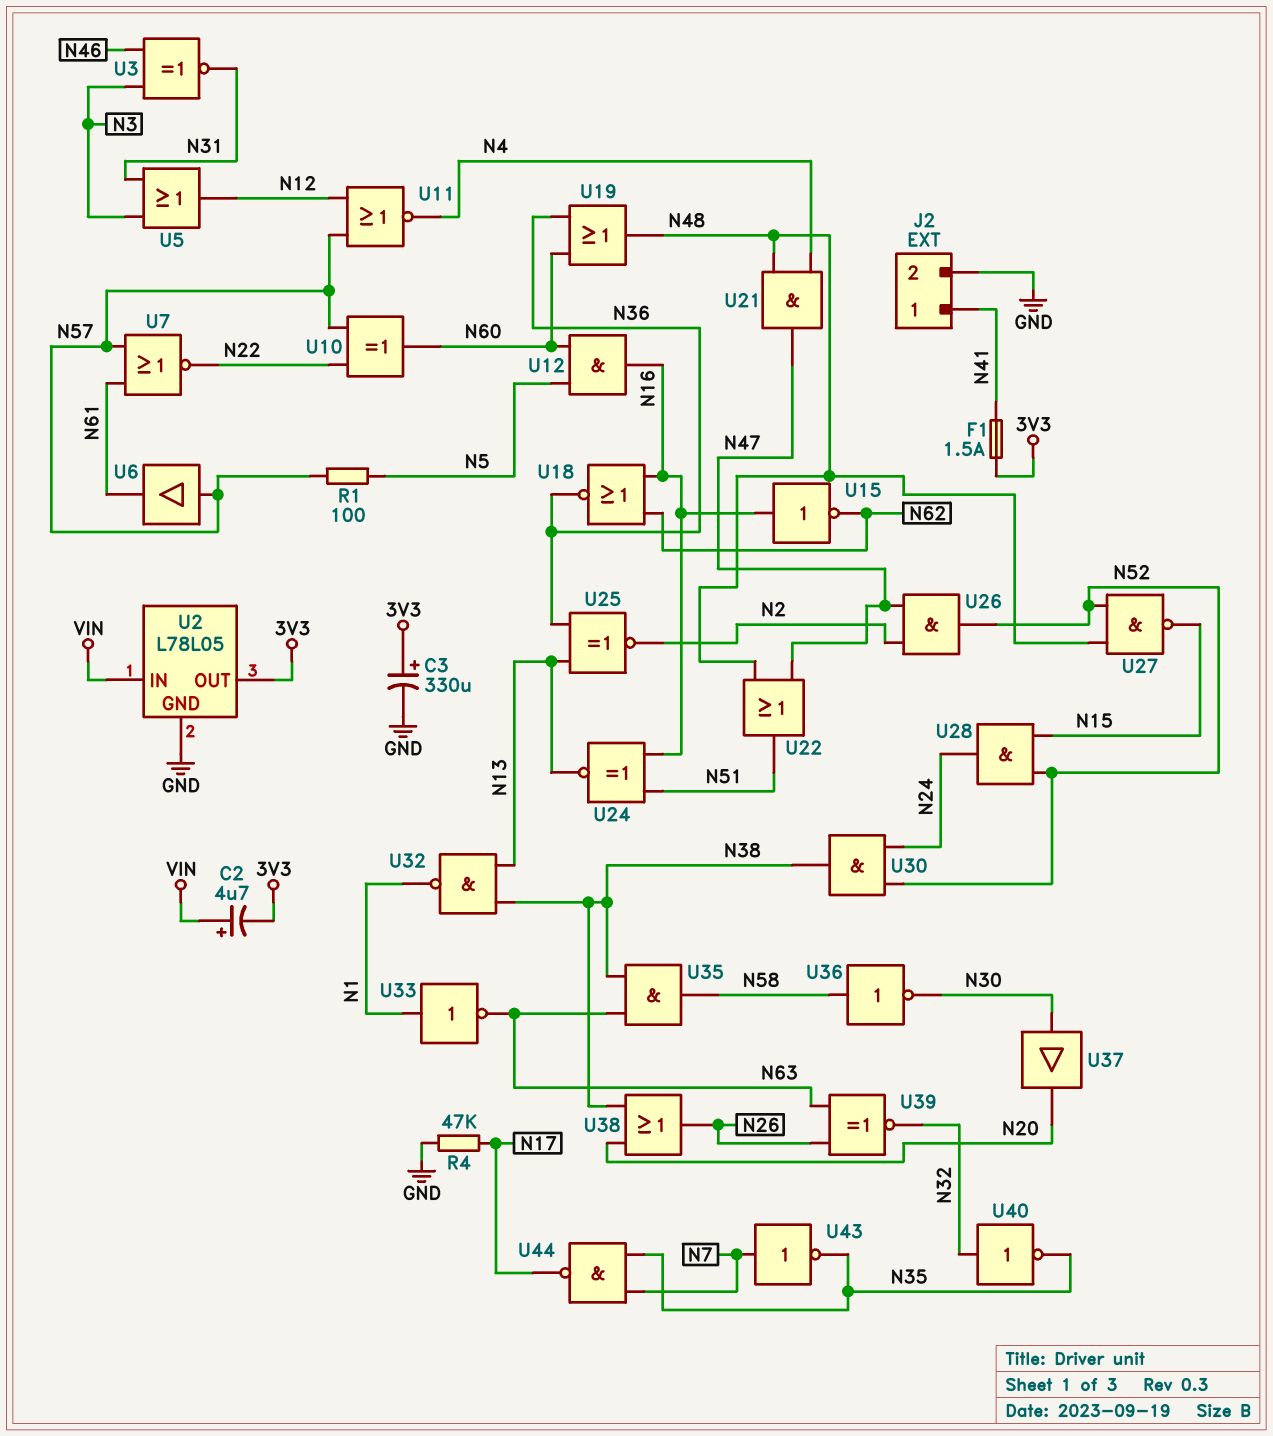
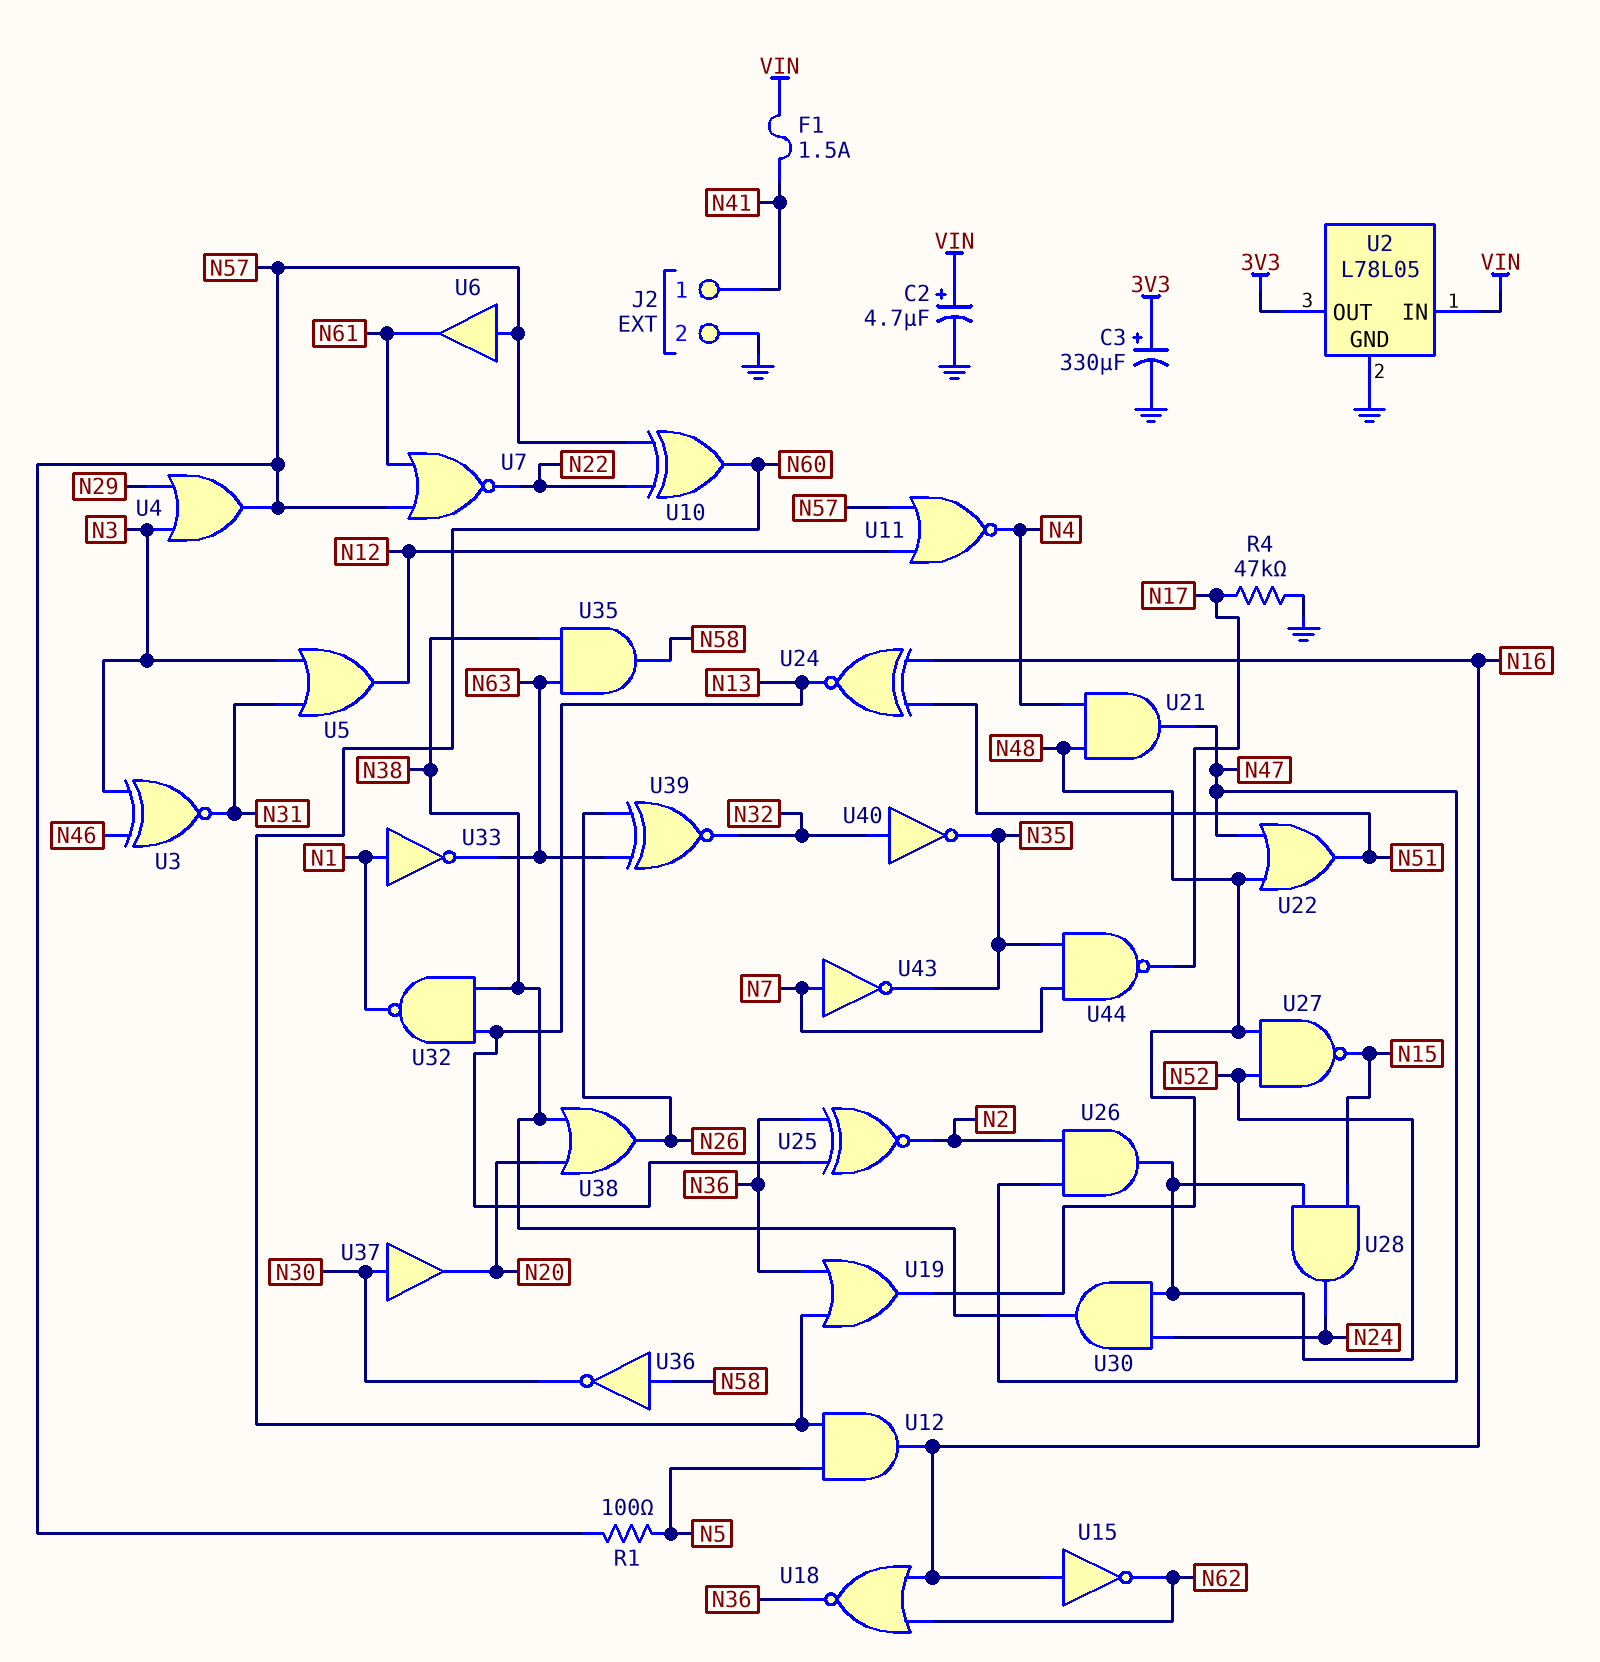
C2: 4.7uF (plus VIN, minus 3V3) -> 4.7uF (plus VIN, minus GND)
F1: 1.5A (3V3, N41) -> 1.5A (N41, VIN)
U4: none -> OR (in N3, in N29, out N57)

